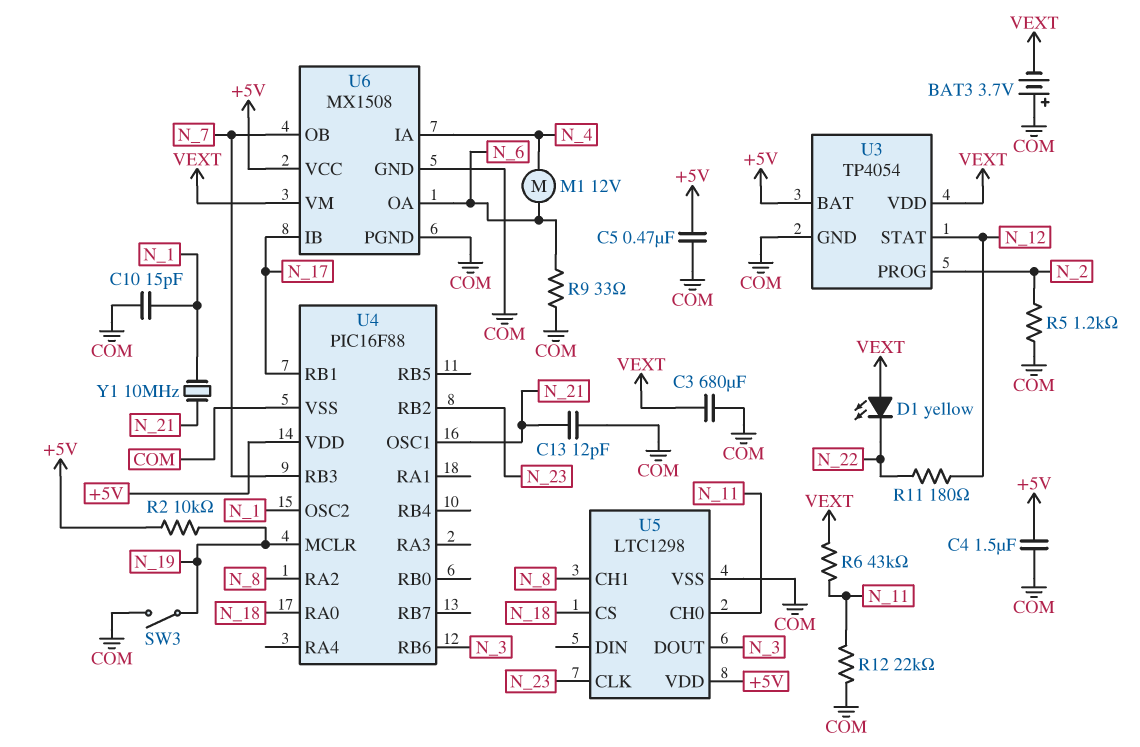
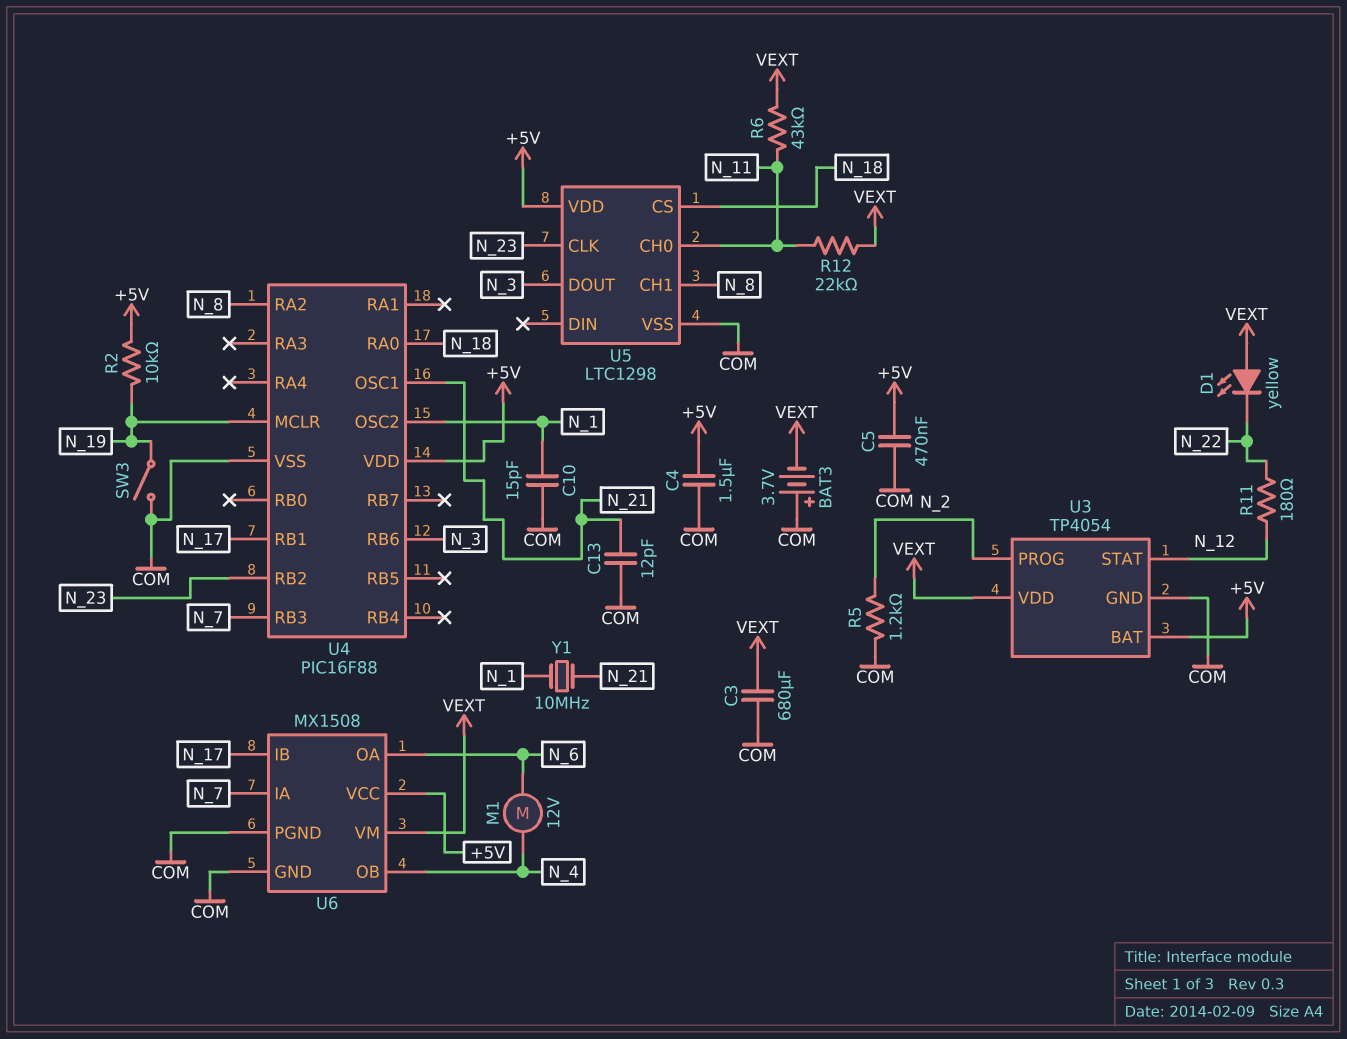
R9: 33 (COM, N_6) -> none
R12: 22k (COM, N_11) -> 22k (N_11, VEXT)
U6 pin IA: N_4 -> N_7
U6 pin OB: N_7 -> N_4

